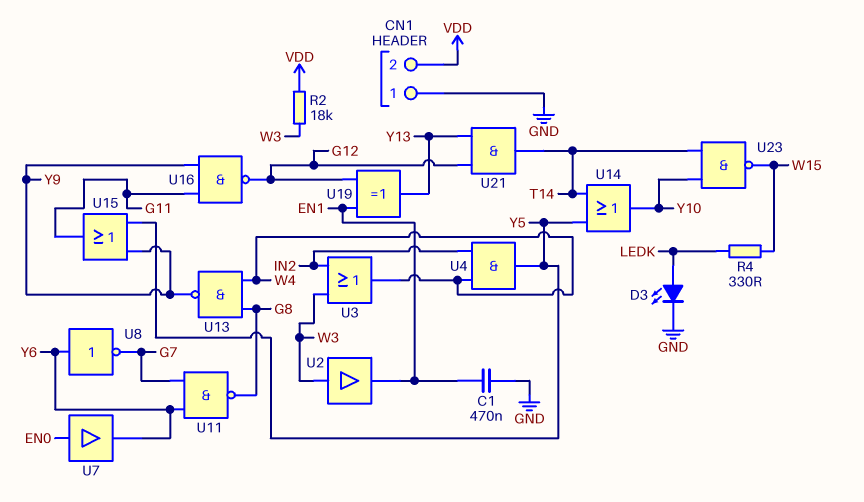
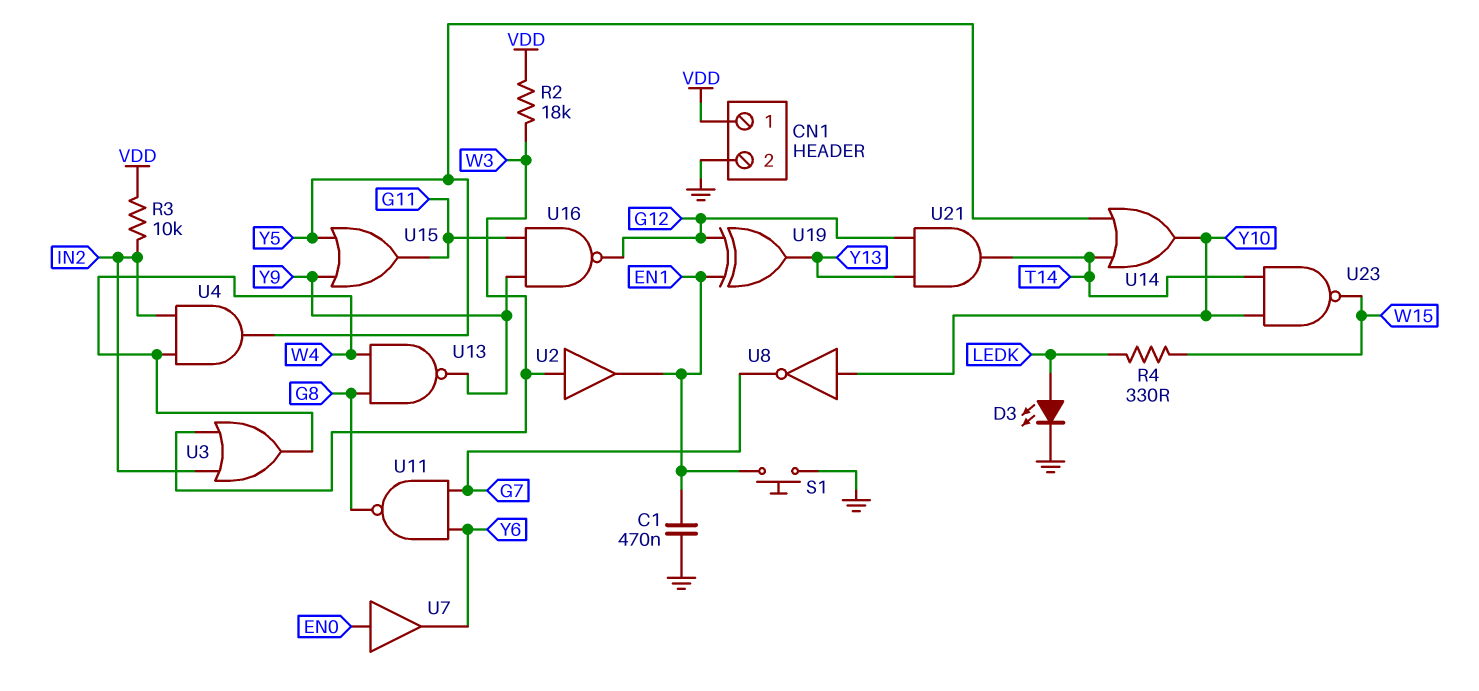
CN1 pin 1: GND -> VDD
CN1 pin 2: VDD -> GND
R3: none -> 10k (IN2, VDD)
S1: none -> button (EN1, GND)
U8: NOT (in Y6, out G7) -> NOT (in Y10, out G7)

